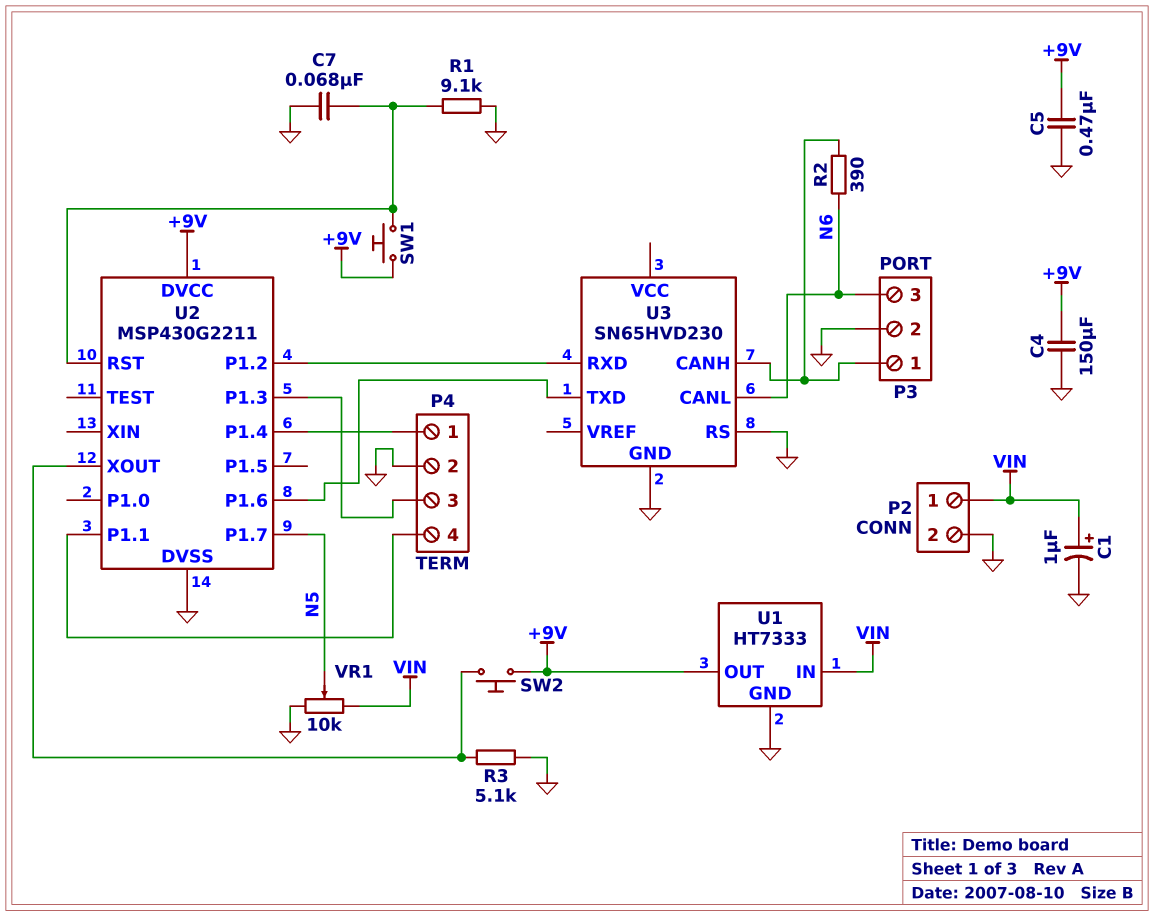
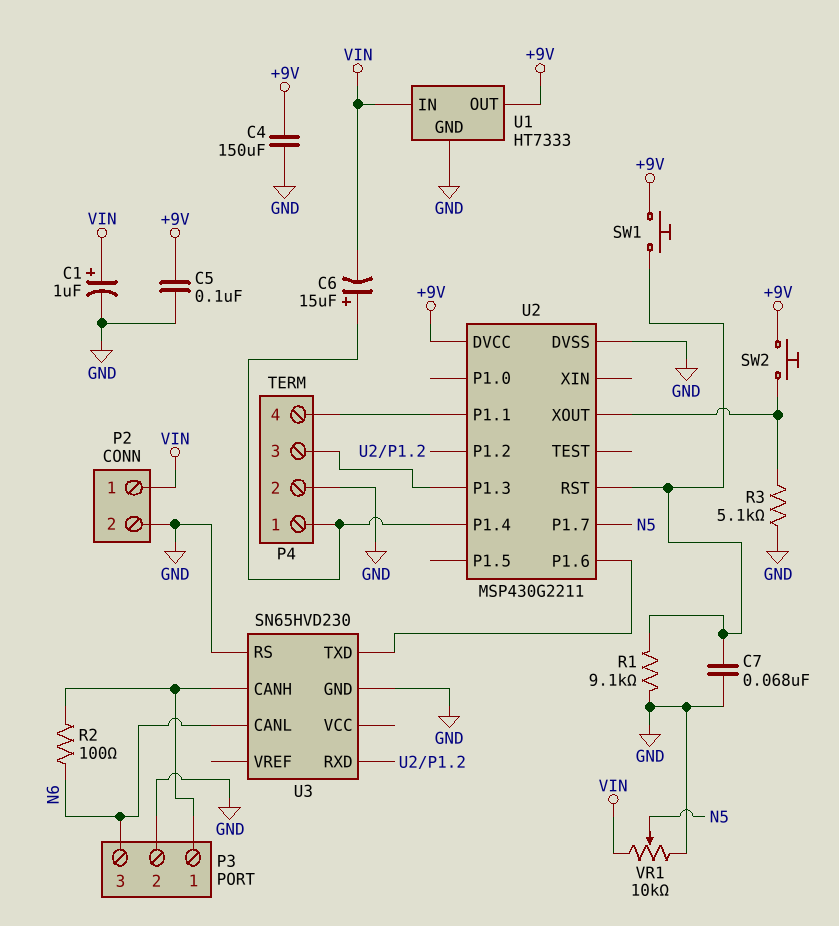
C5: 470nF (+9V, GND) -> 100nF (+9V, GND)
C6: none -> 15uF (plus P4/1, minus VIN)
R2: 390 (N6, P3/1) -> 100 (N6, P3/1)

